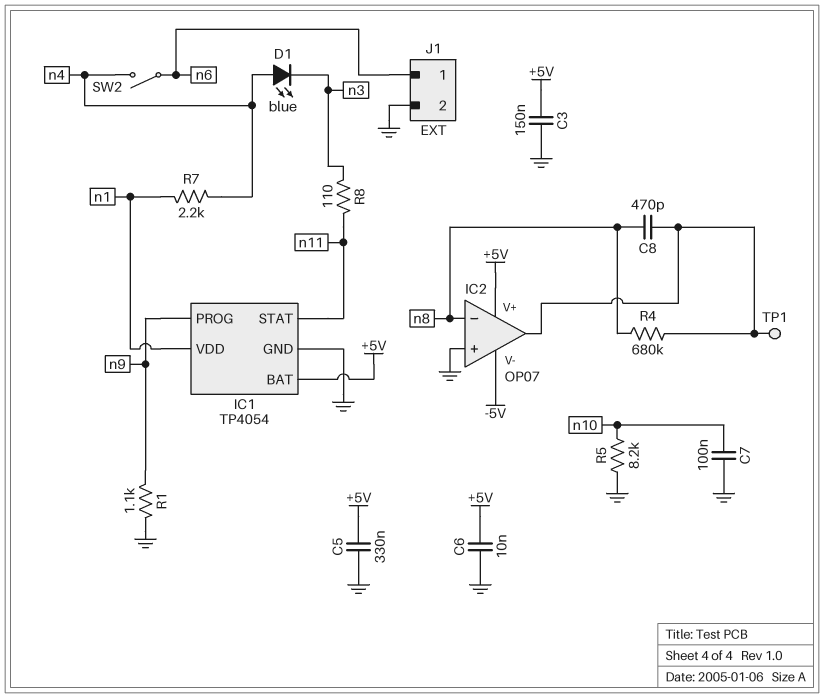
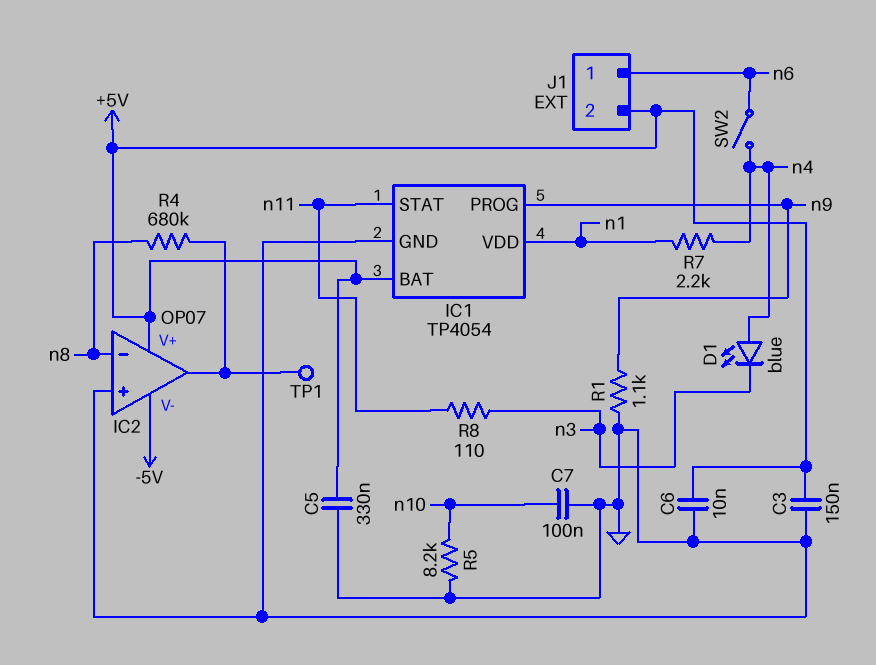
C8: 470pF (IC2/out, n8) -> none
J1 pin 2: GND -> +5V

